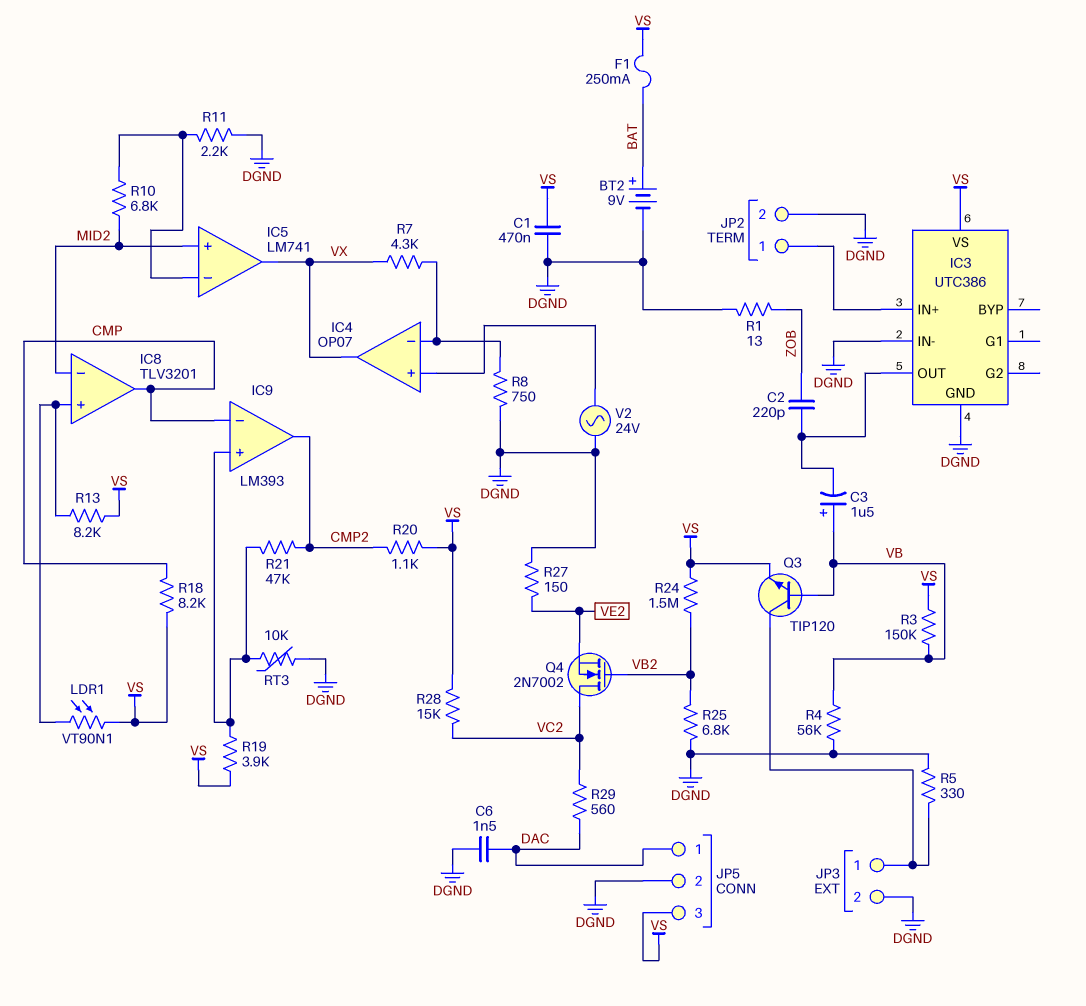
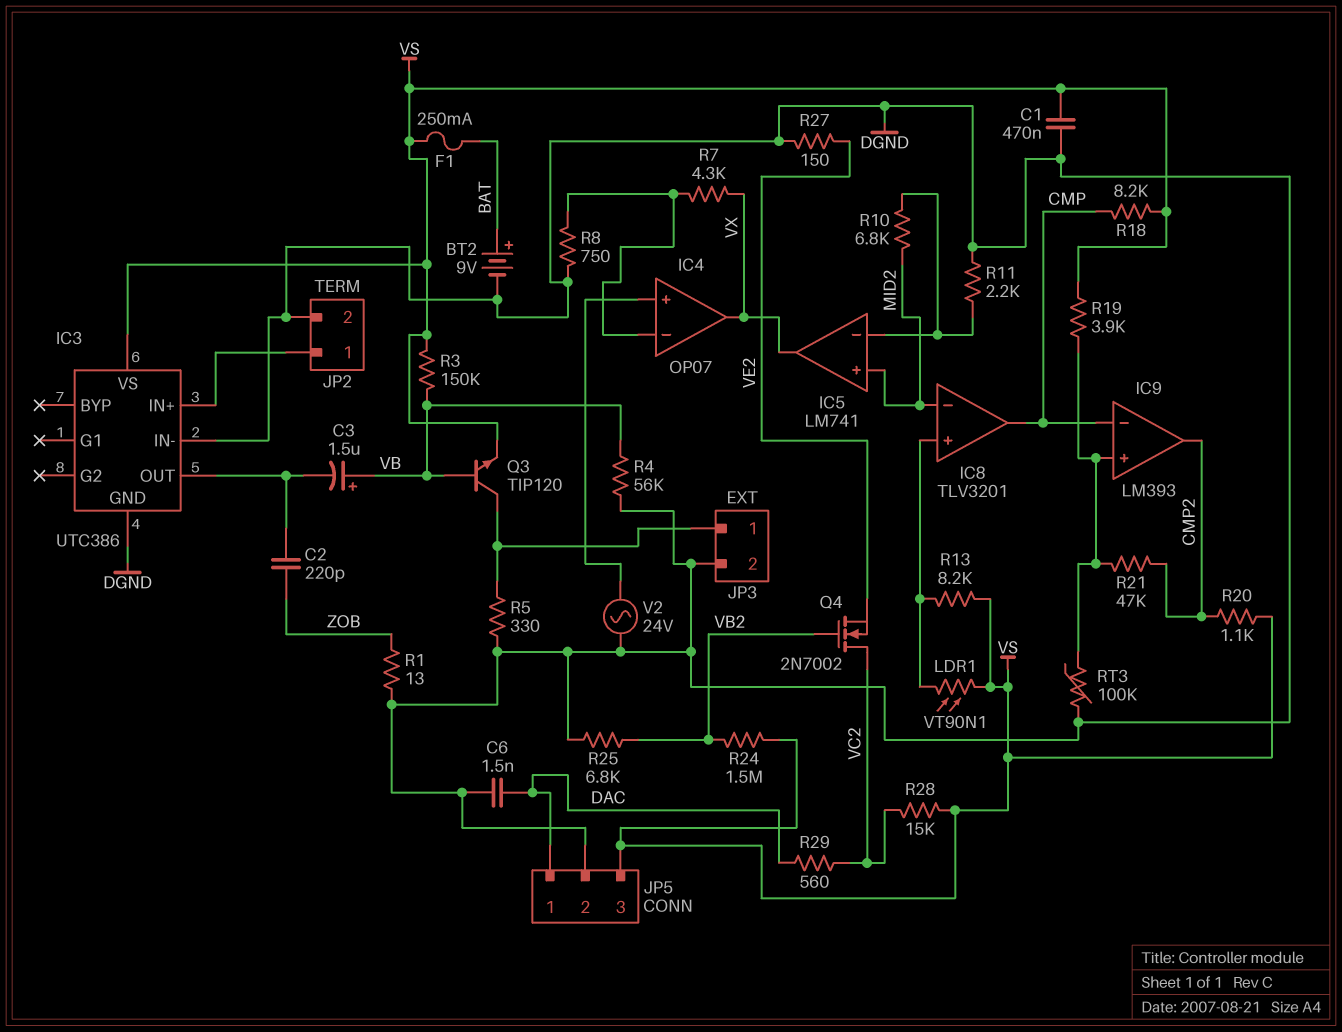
RT3: 10k (DGND, IC9/in+) -> 100k (DGND, IC9/in+)

